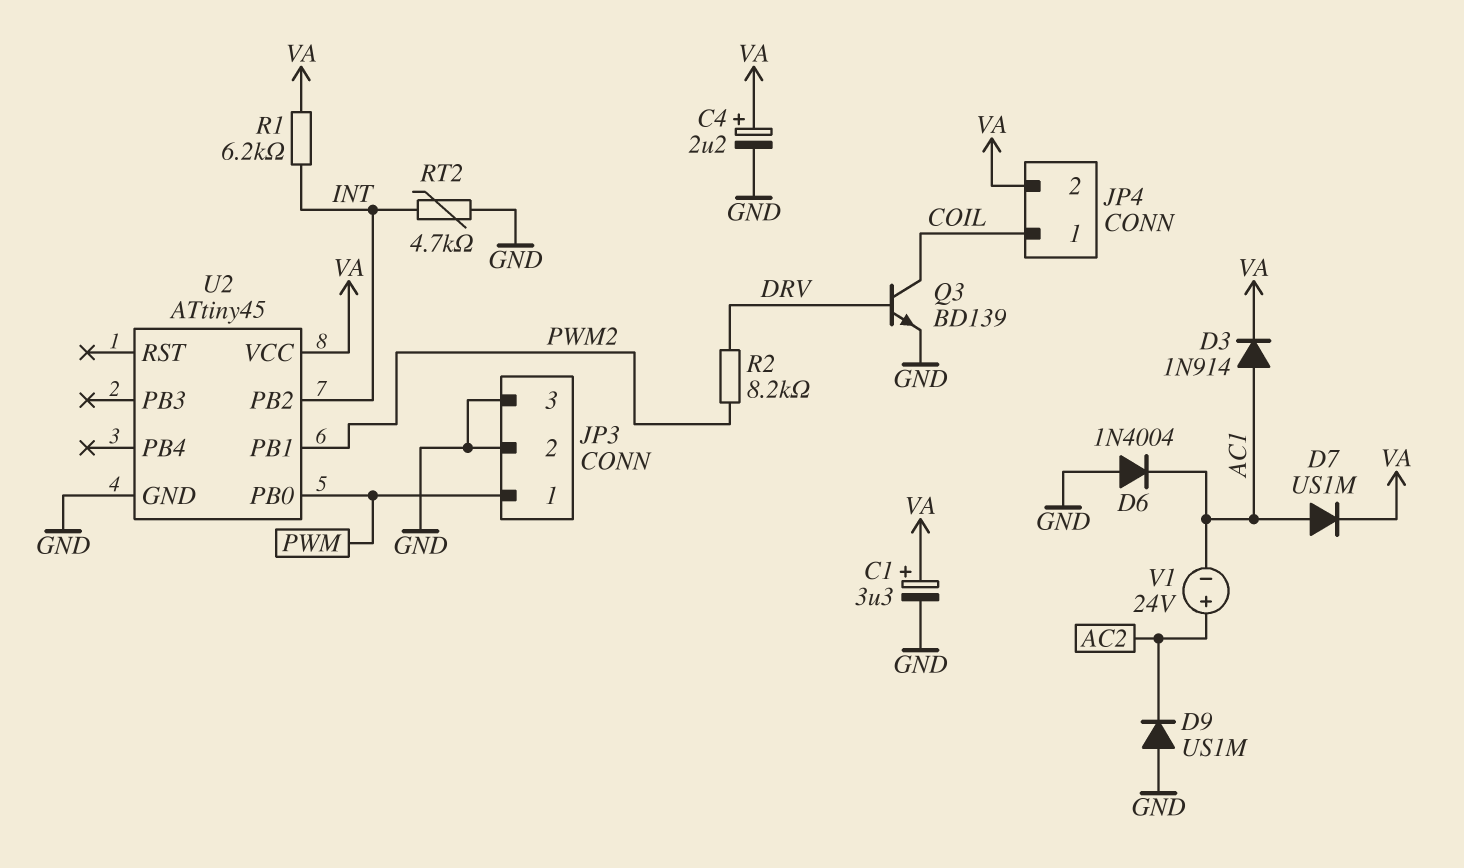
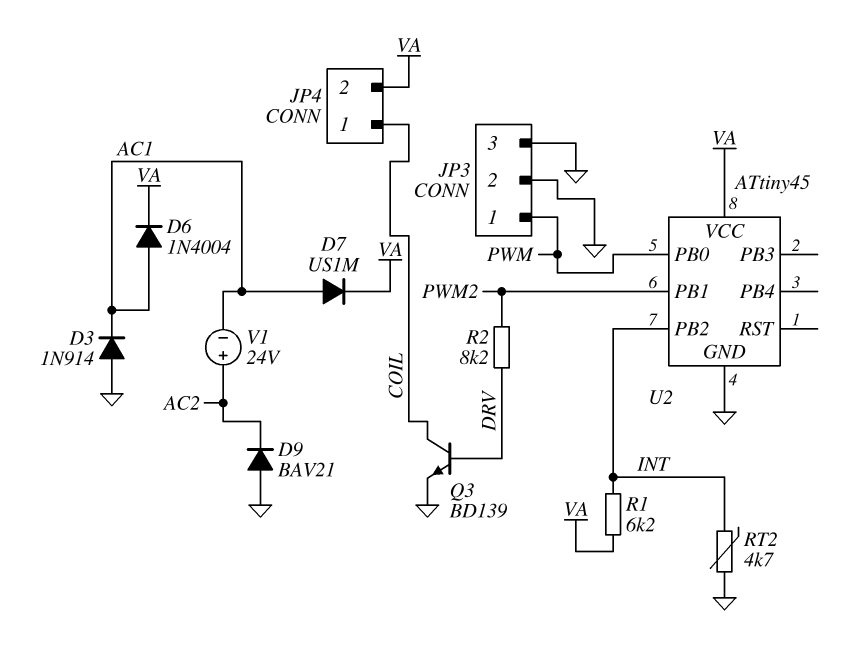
C1: 3.3uF (plus VA, minus GND) -> none
C4: 2.2uF (plus VA, minus GND) -> none
D3: diode 1N914 (A AC1, K VA) -> diode 1N914 (A GND, K AC1)
D6: diode 1N4004 (A GND, K AC1) -> diode 1N4004 (A AC1, K VA)
D9: diode US1M (A GND, K AC2) -> diode BAV21 (A GND, K AC2)

